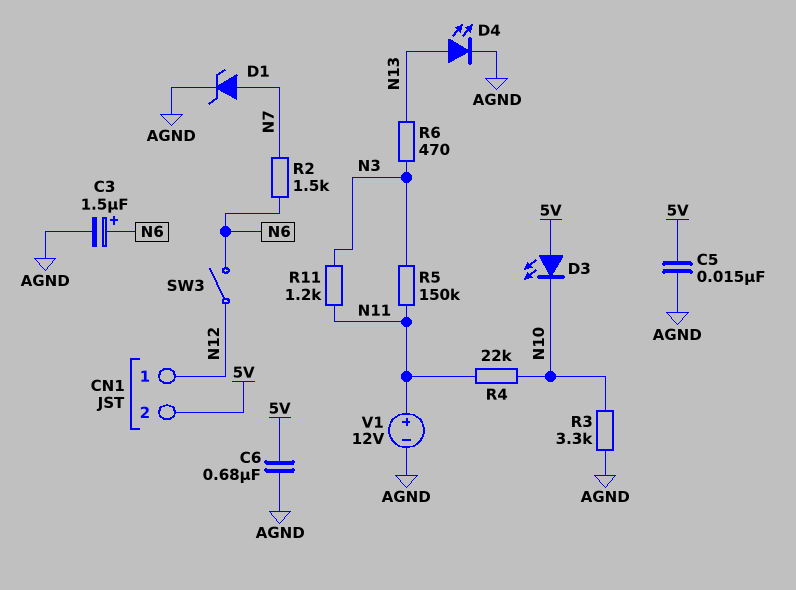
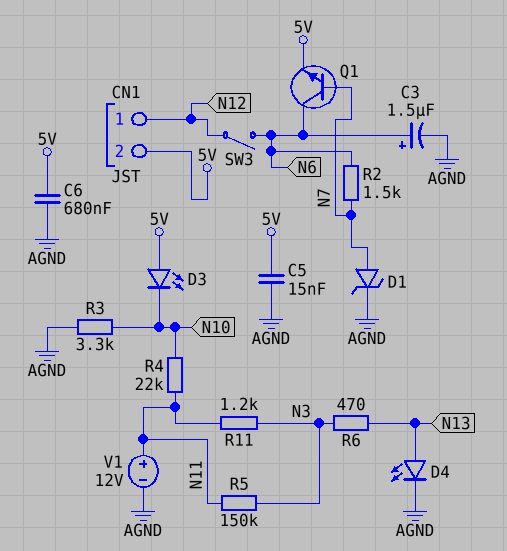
Q1: none -> NPN (B N7, C N6, E 5V)

